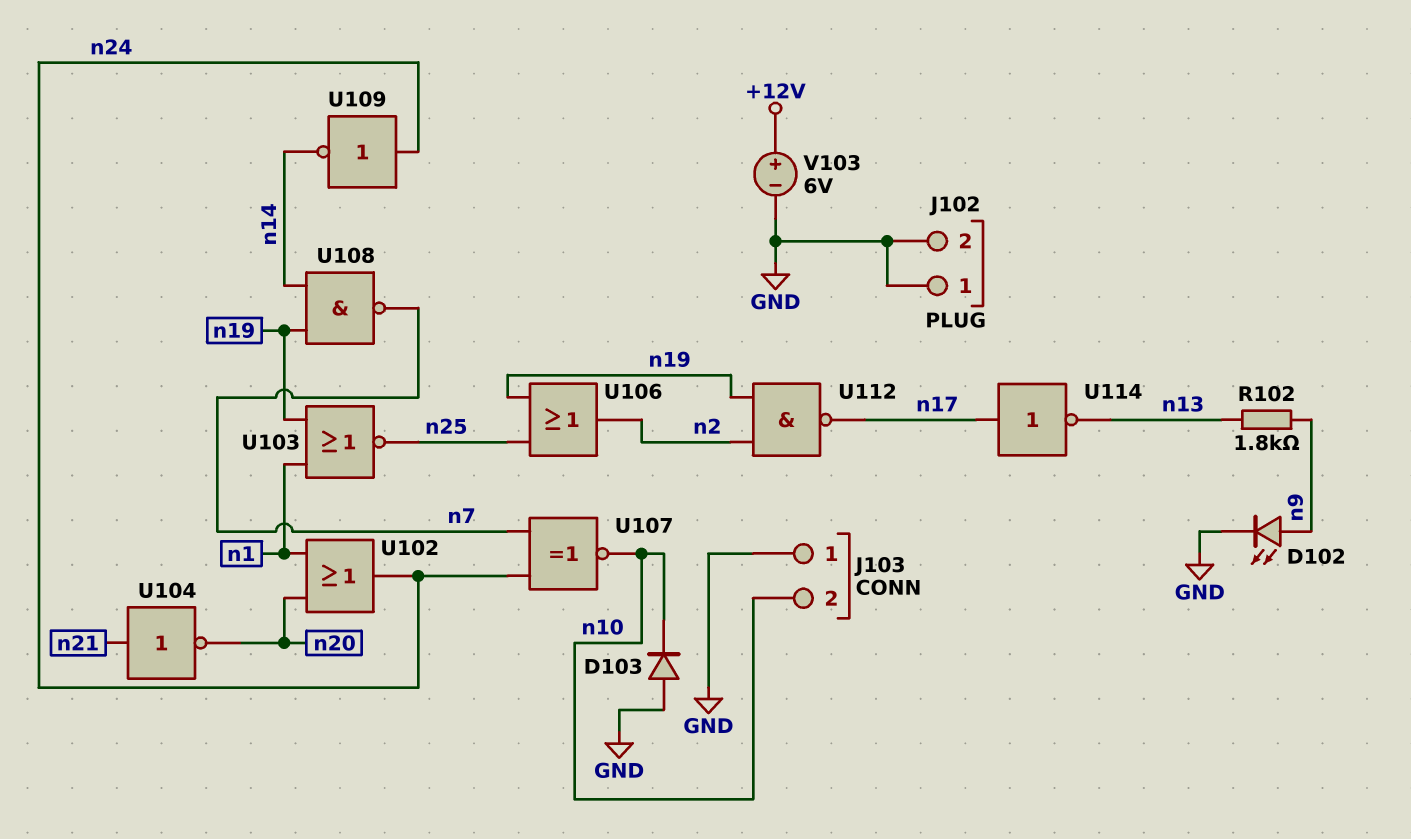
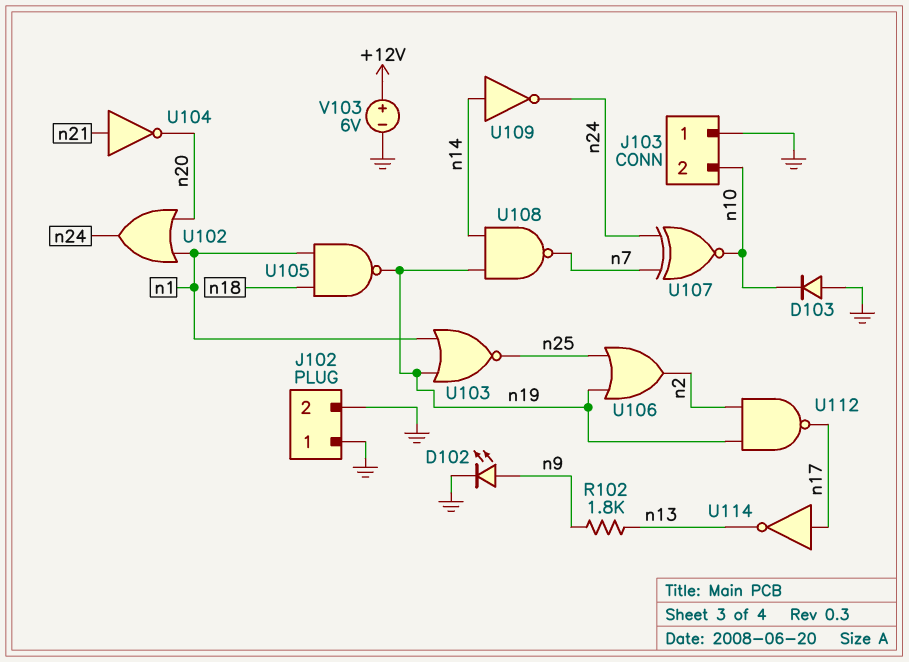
U105: none -> NAND (in n1, in n18, out n19)
U109: NOT (in n24, out n14) -> NOT (in n14, out n24)

